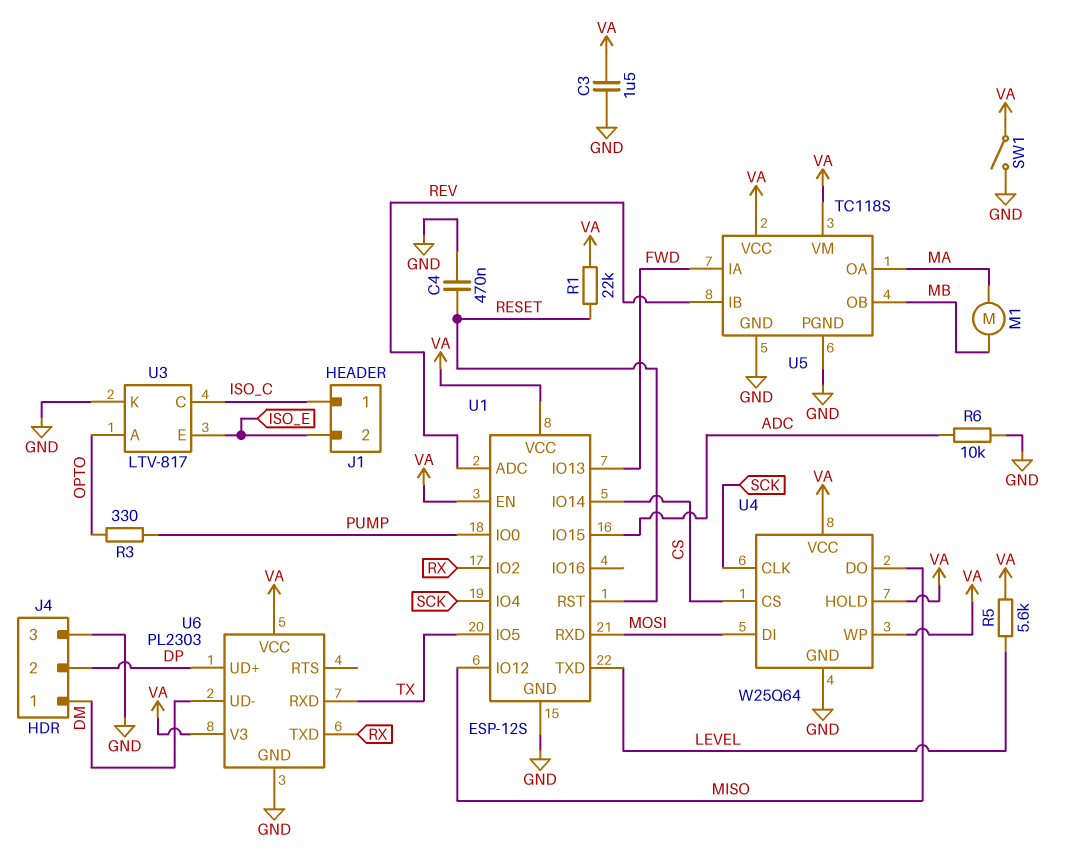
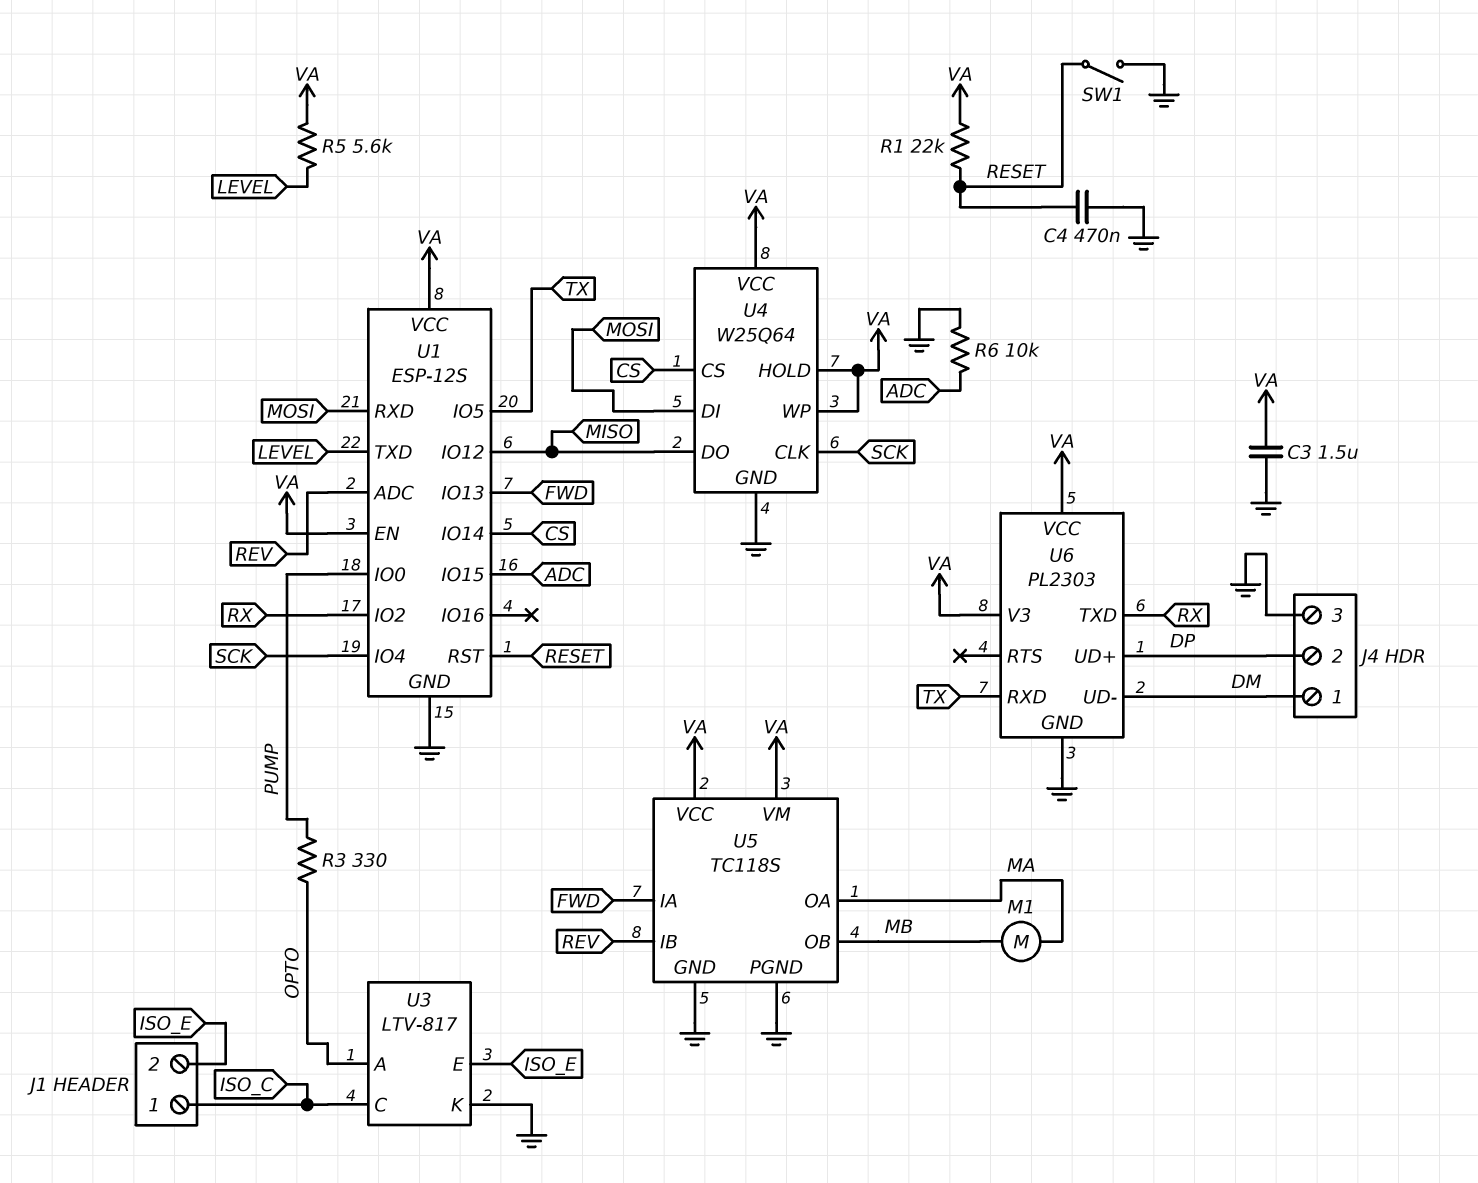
SW1: switch (GND, VA) -> switch (GND, RESET)

